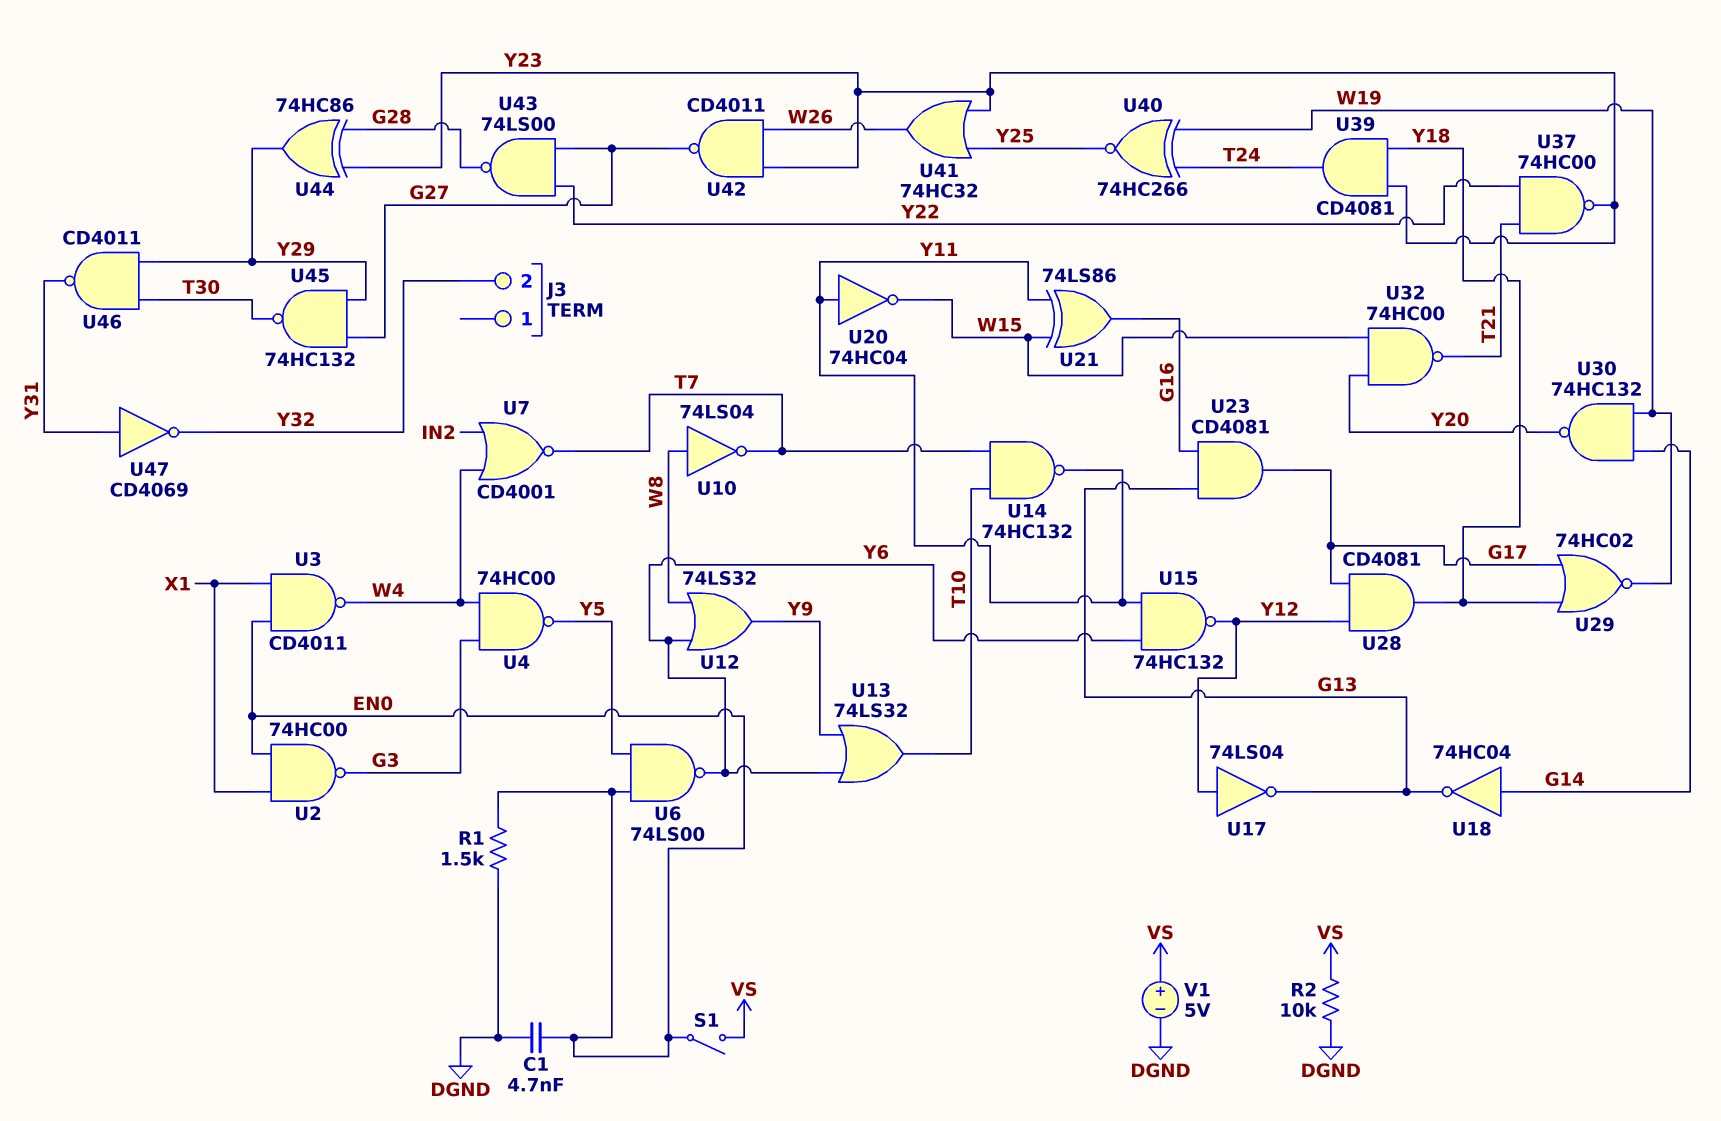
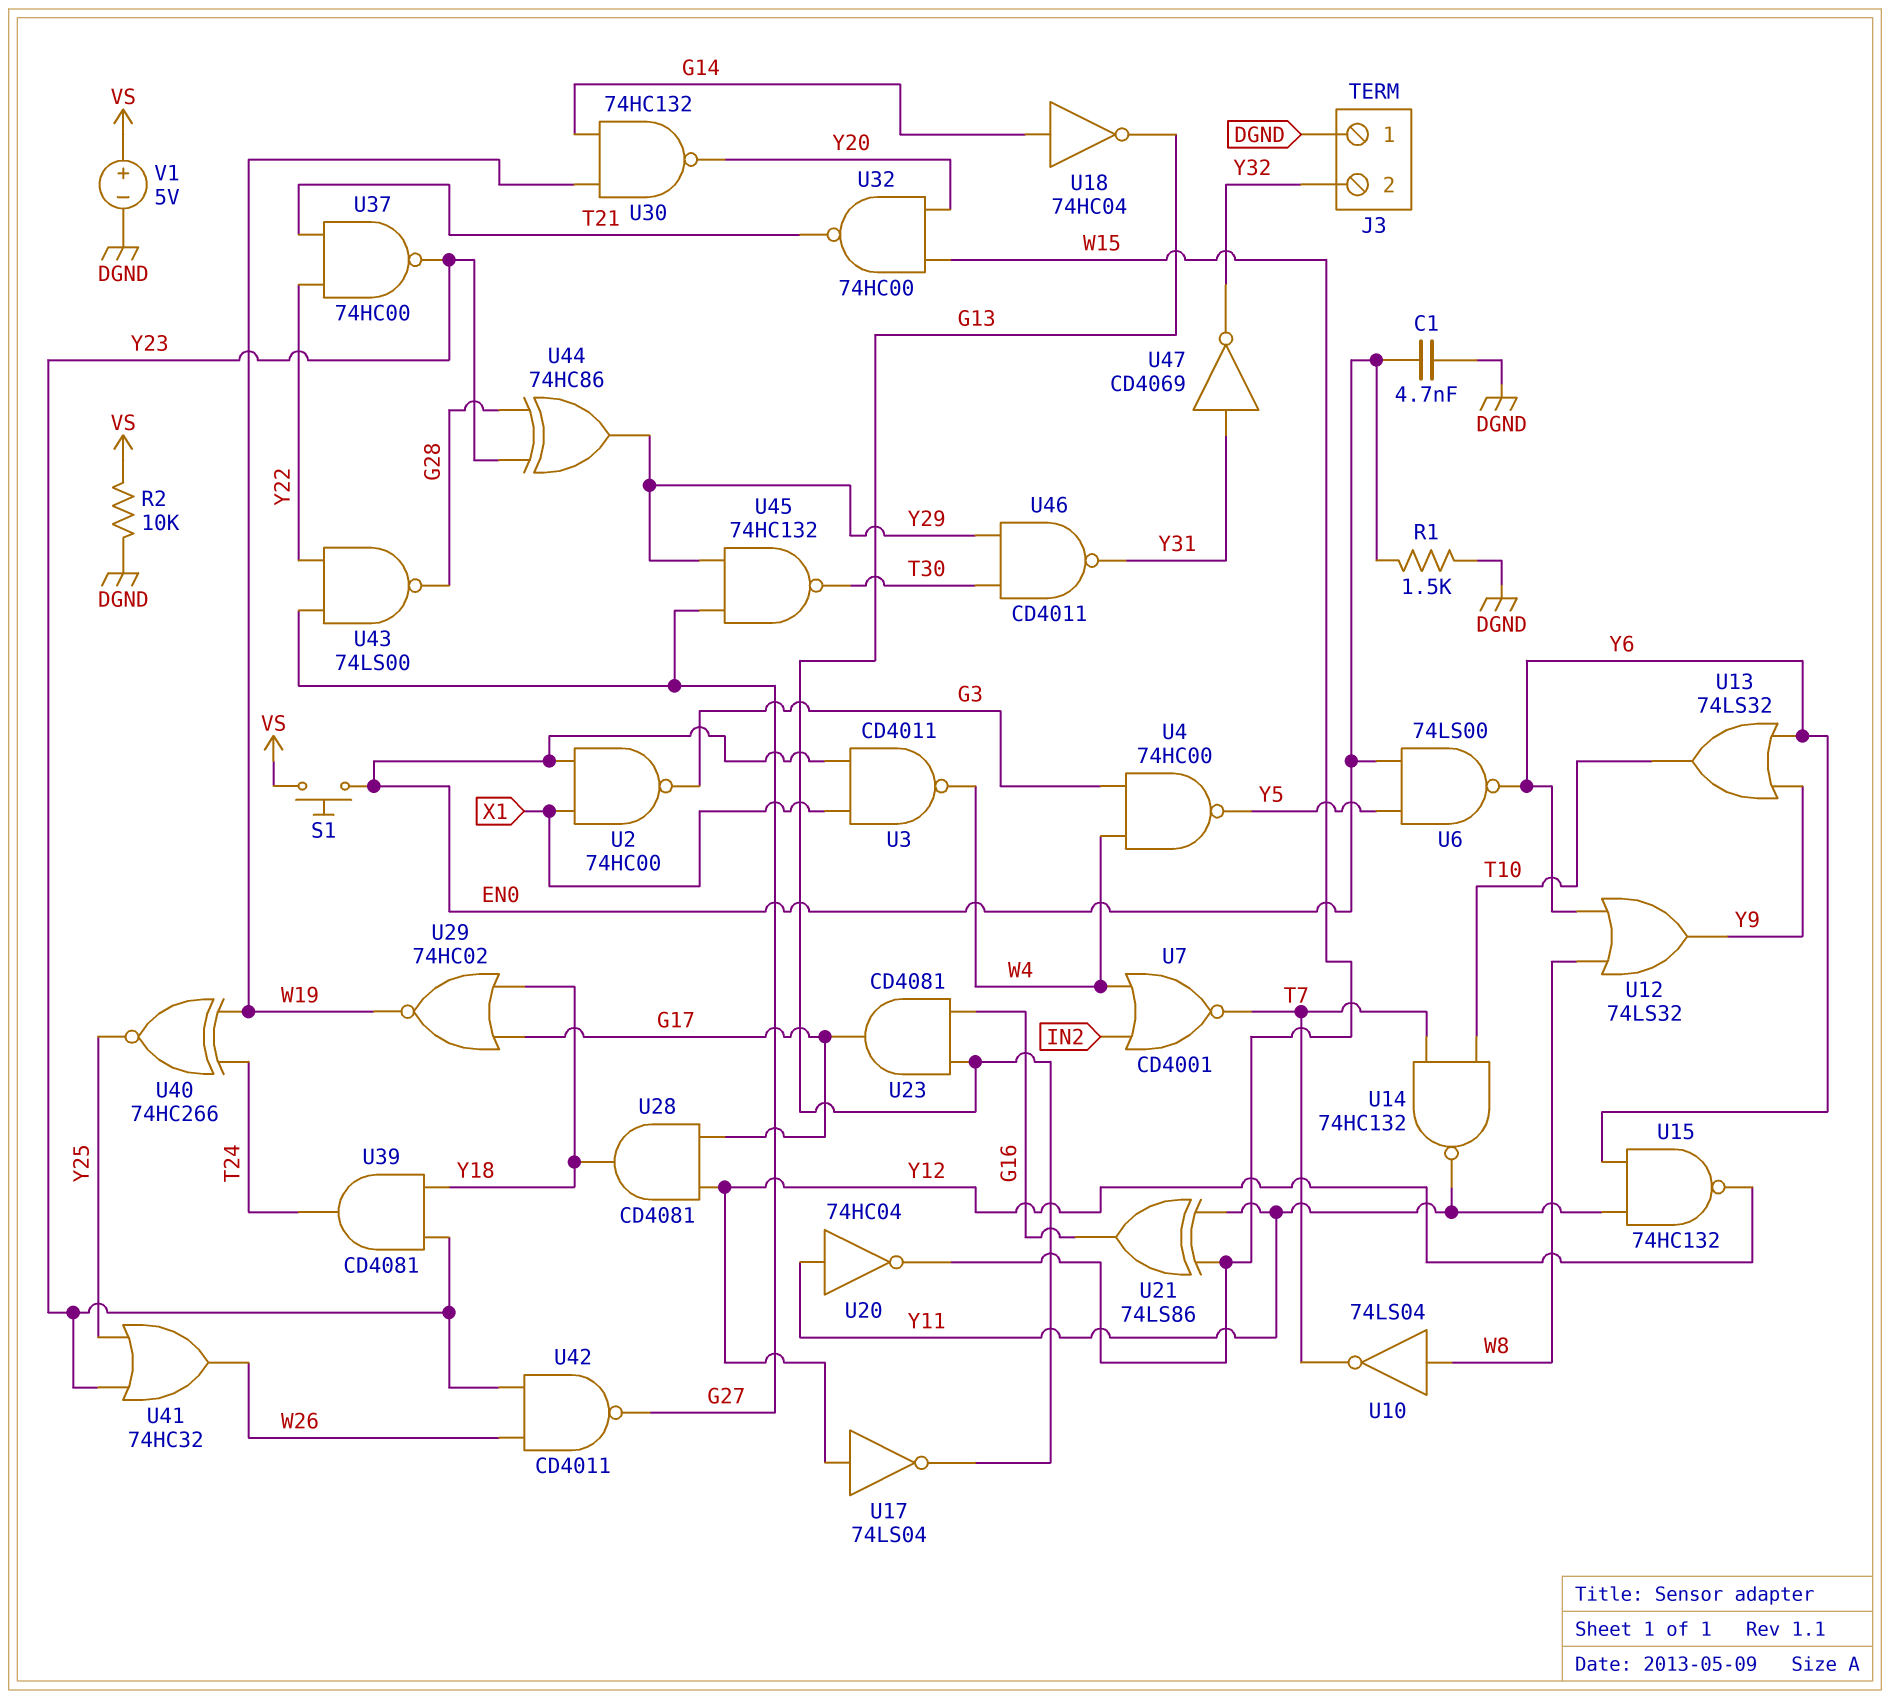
J3 pin 1: none -> DGND
S1: switch (EN0, VS) -> button (EN0, VS)

